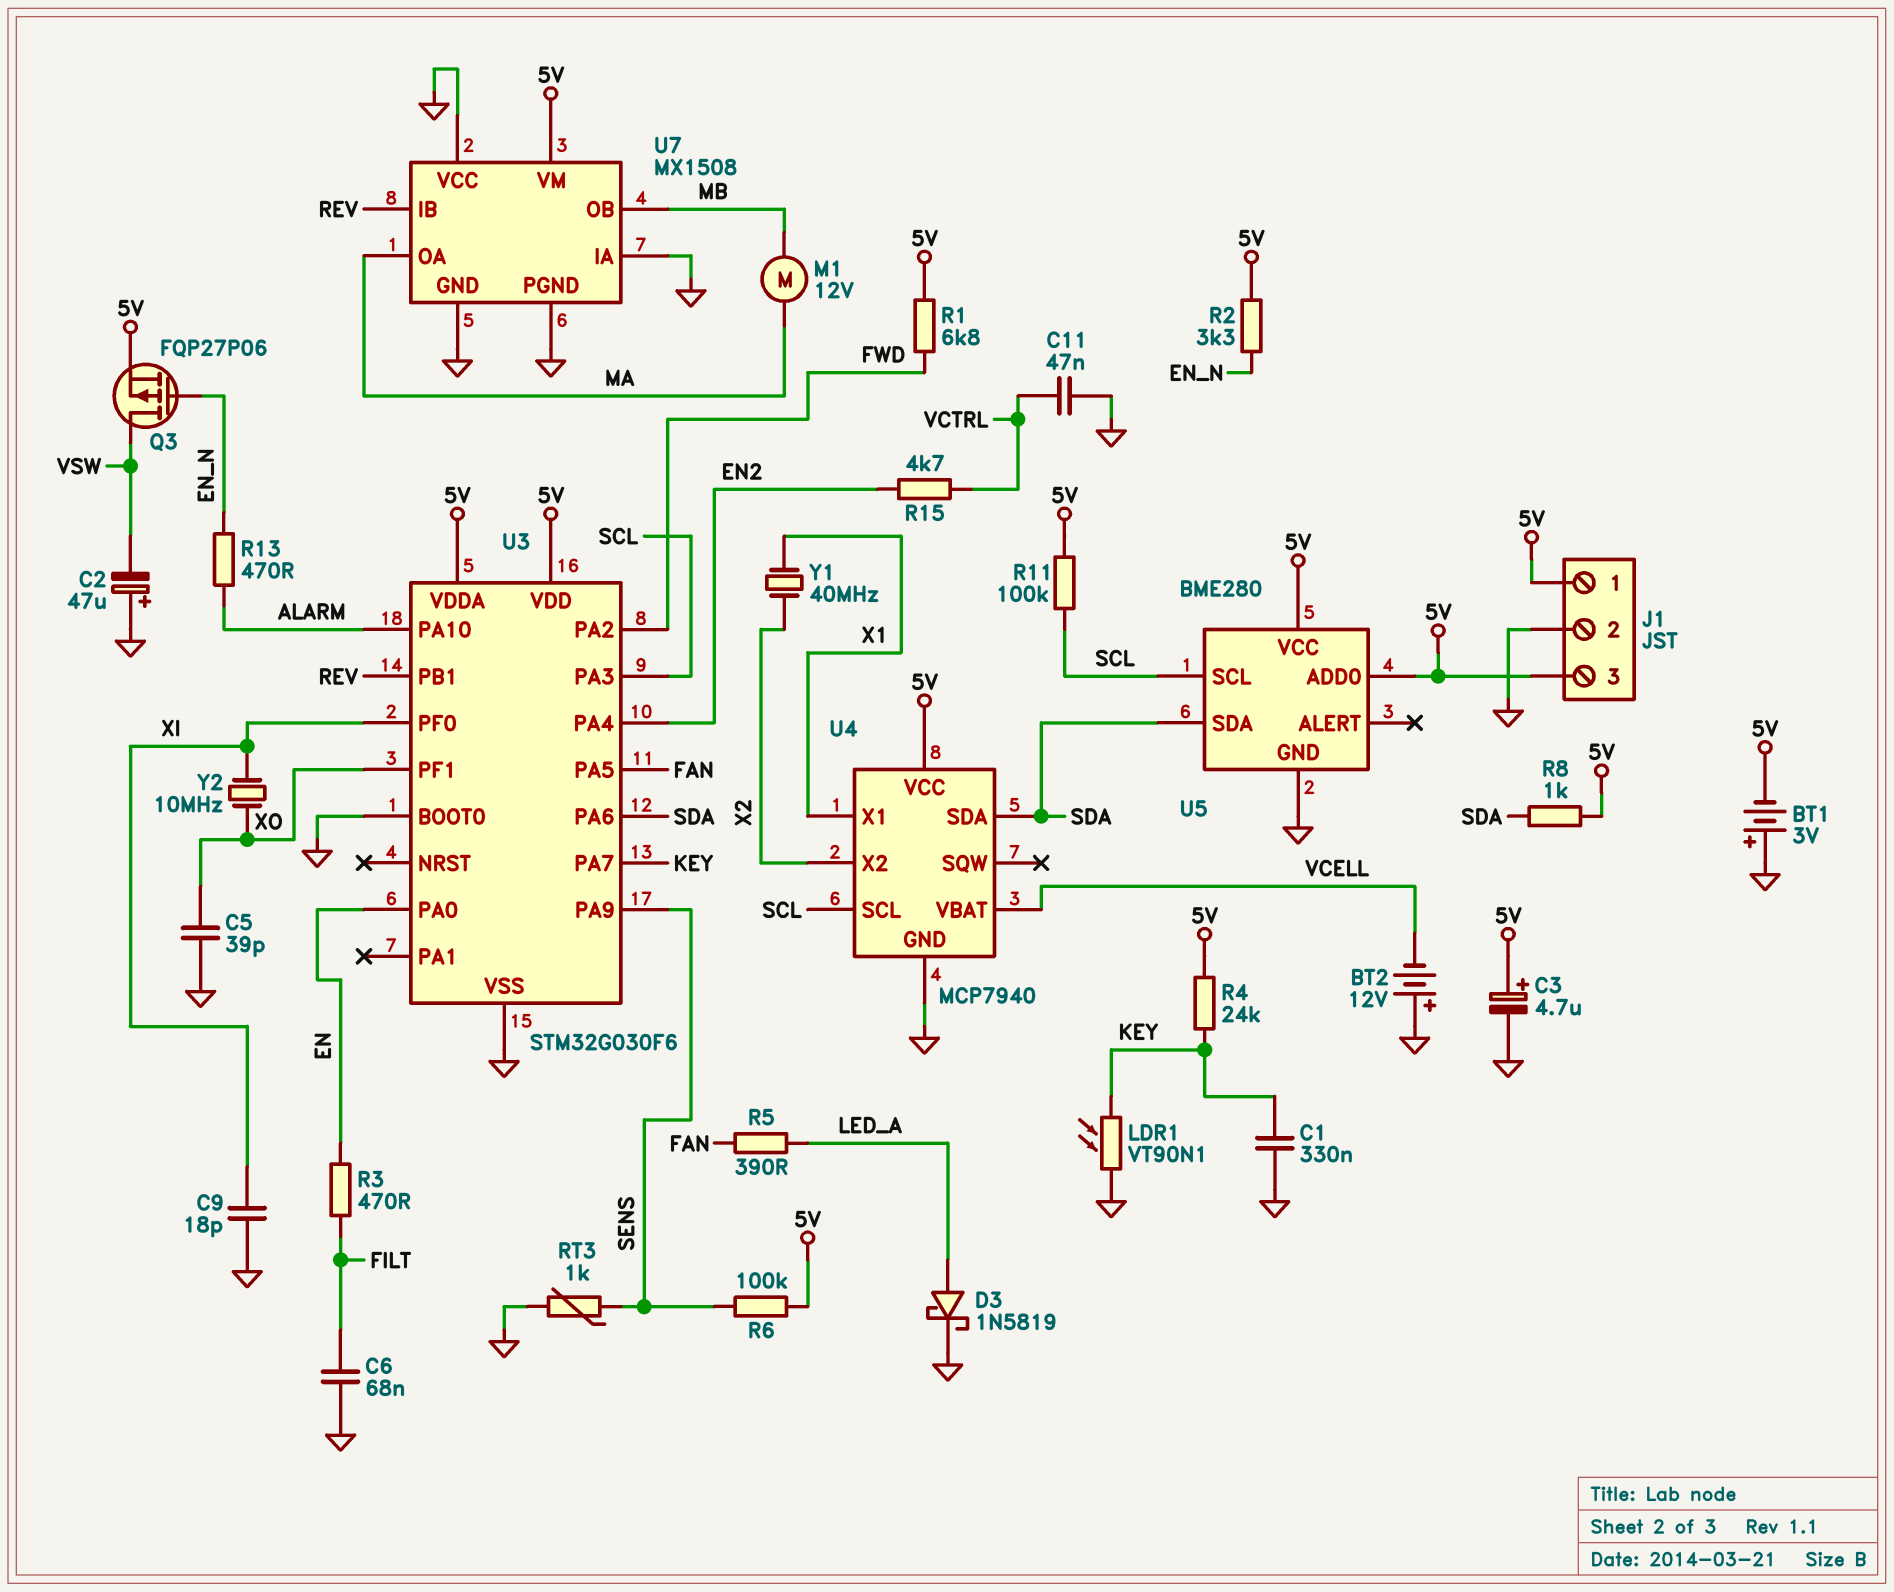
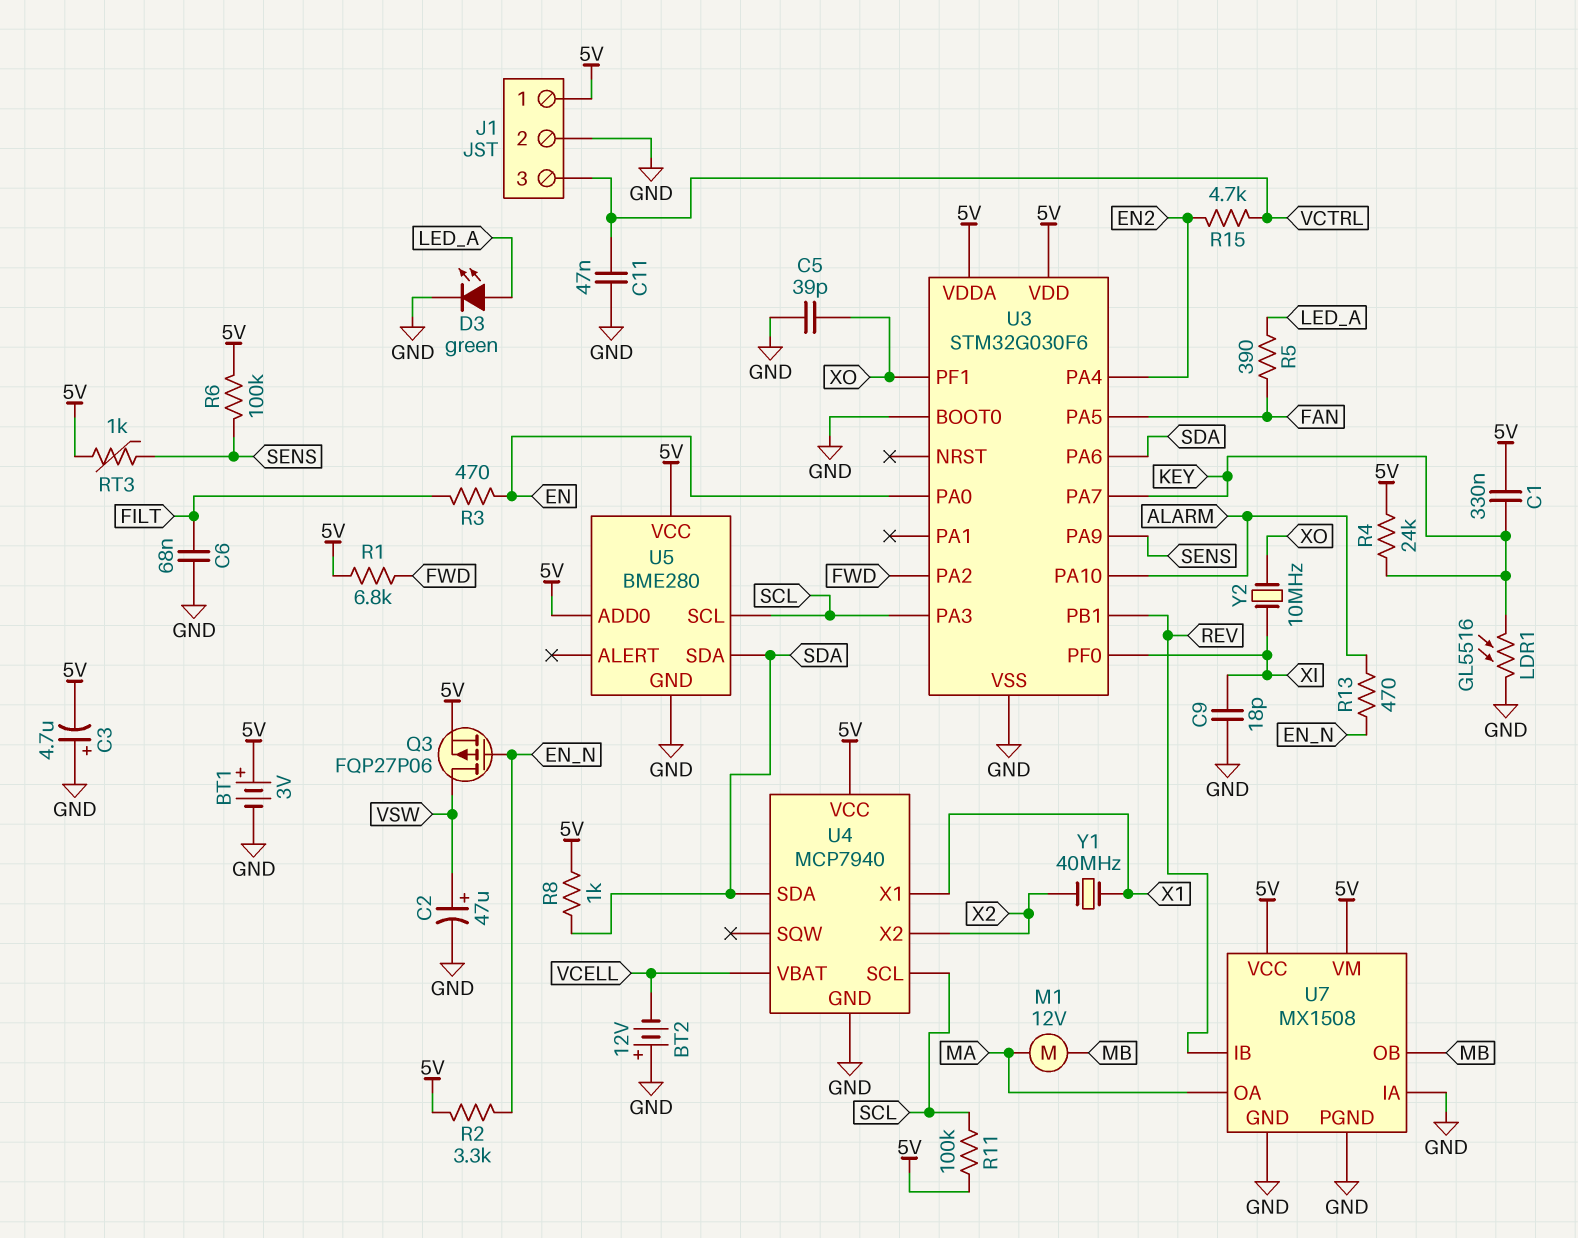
BT1: 3V (plus GND, minus 5V) -> 3V (plus 5V, minus GND)
C1: 330nF (GND, KEY) -> 330nF (5V, KEY)
C2: 47uF (plus GND, minus VSW) -> 47uF (plus VSW, minus GND)
C3: 4.7uF (plus 5V, minus GND) -> 4.7uF (plus GND, minus 5V)
D3: schottky 1N5819 (A LED_A, K GND) -> LED green (A LED_A, K GND)
J1 pin 3: 5V -> VCTRL
LDR1: VT90N1 (GND, KEY) -> GL5516 (GND, KEY)
RT3: 1k (GND, SENS) -> 1k (5V, SENS)
U7 pin VCC: GND -> 5V

